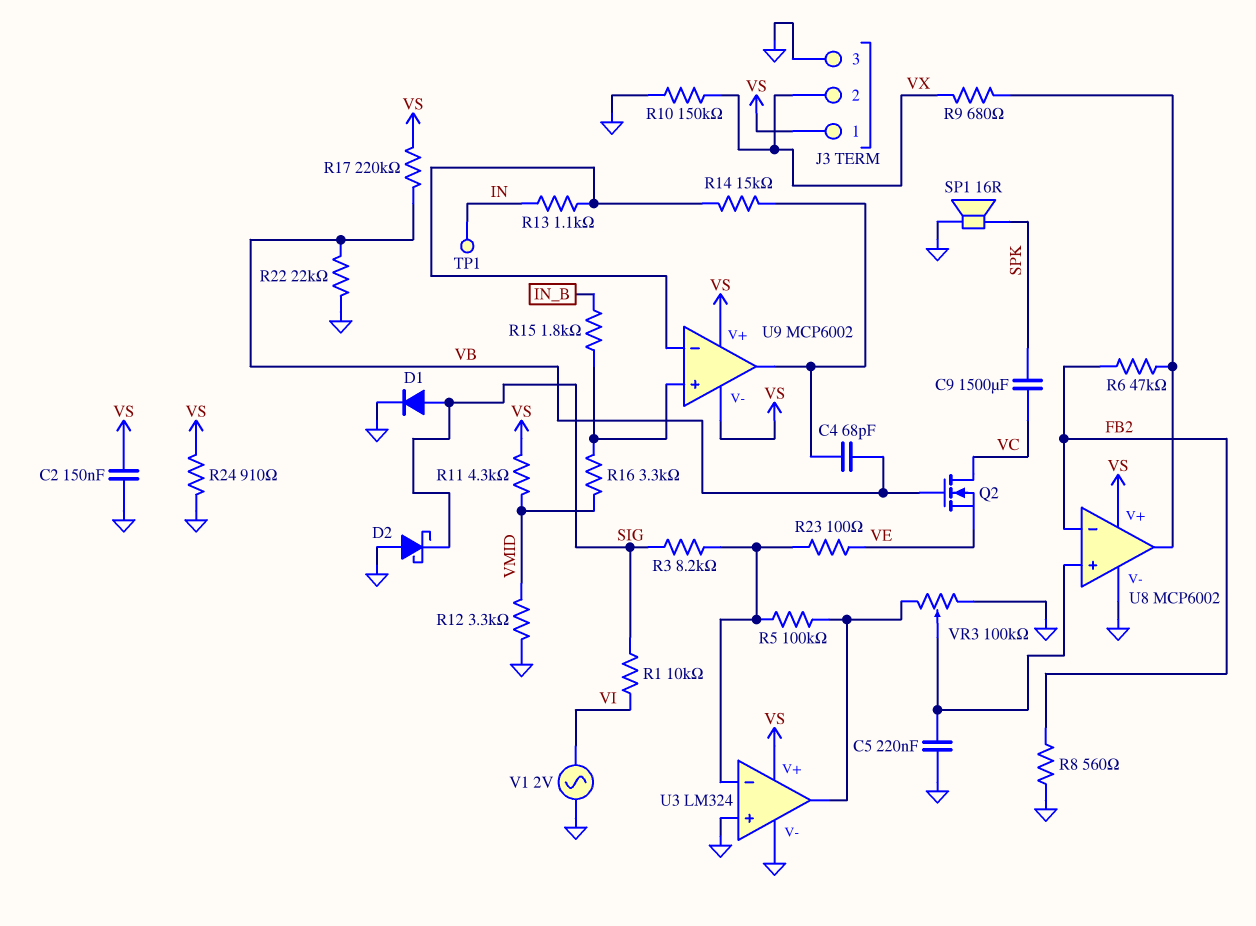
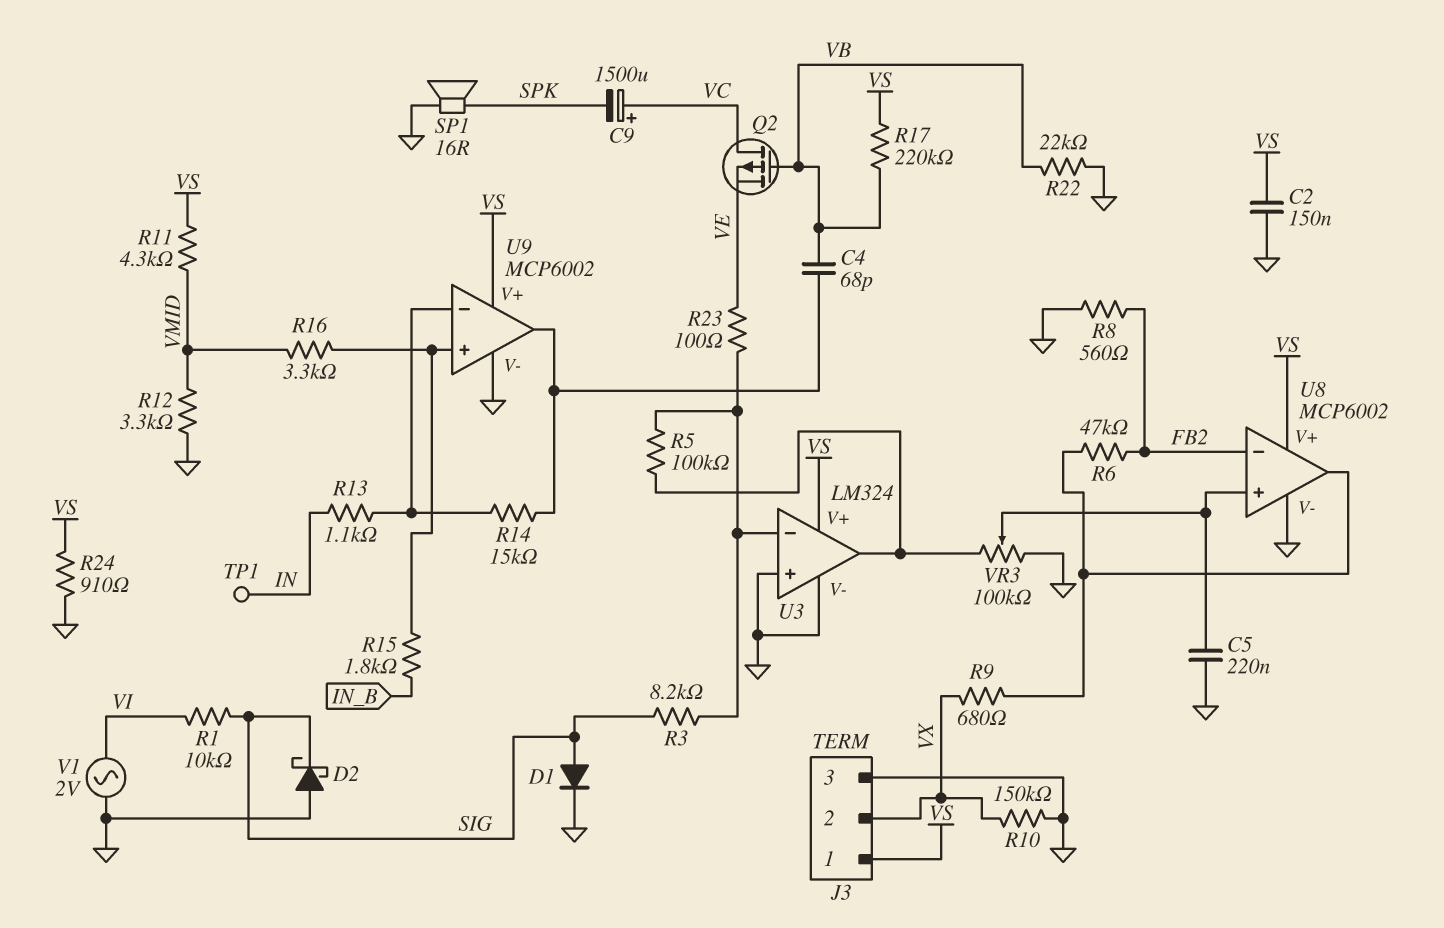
C9: 1500uF (SPK, VC) -> 1500uF (plus VC, minus SPK)
Q2: NMOS (G VB, D VC, S VE) -> PMOS (G VB, D VC, S VE)
U9 pin V-: VS -> GND

